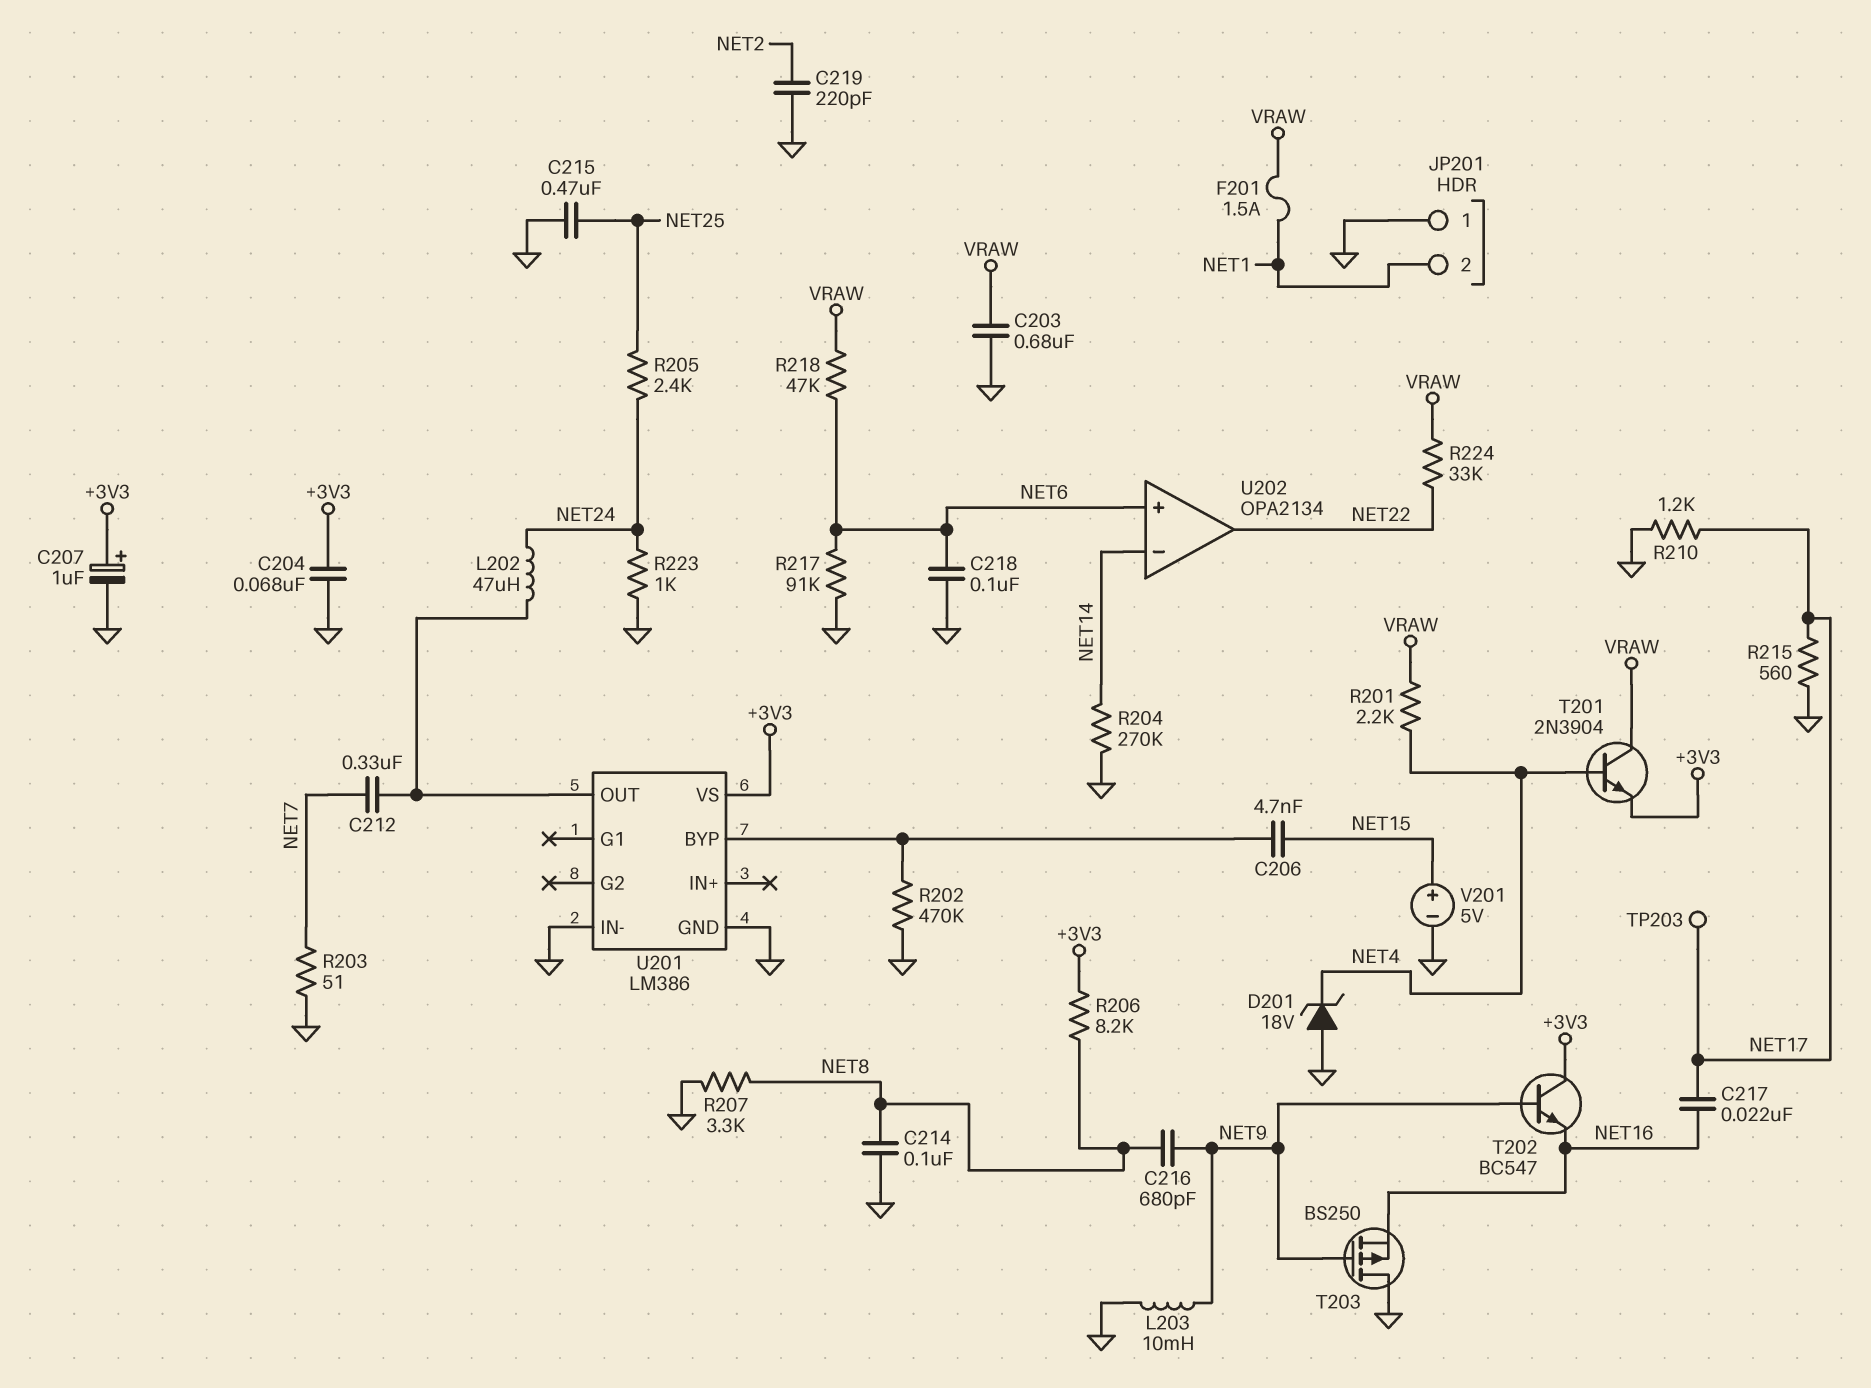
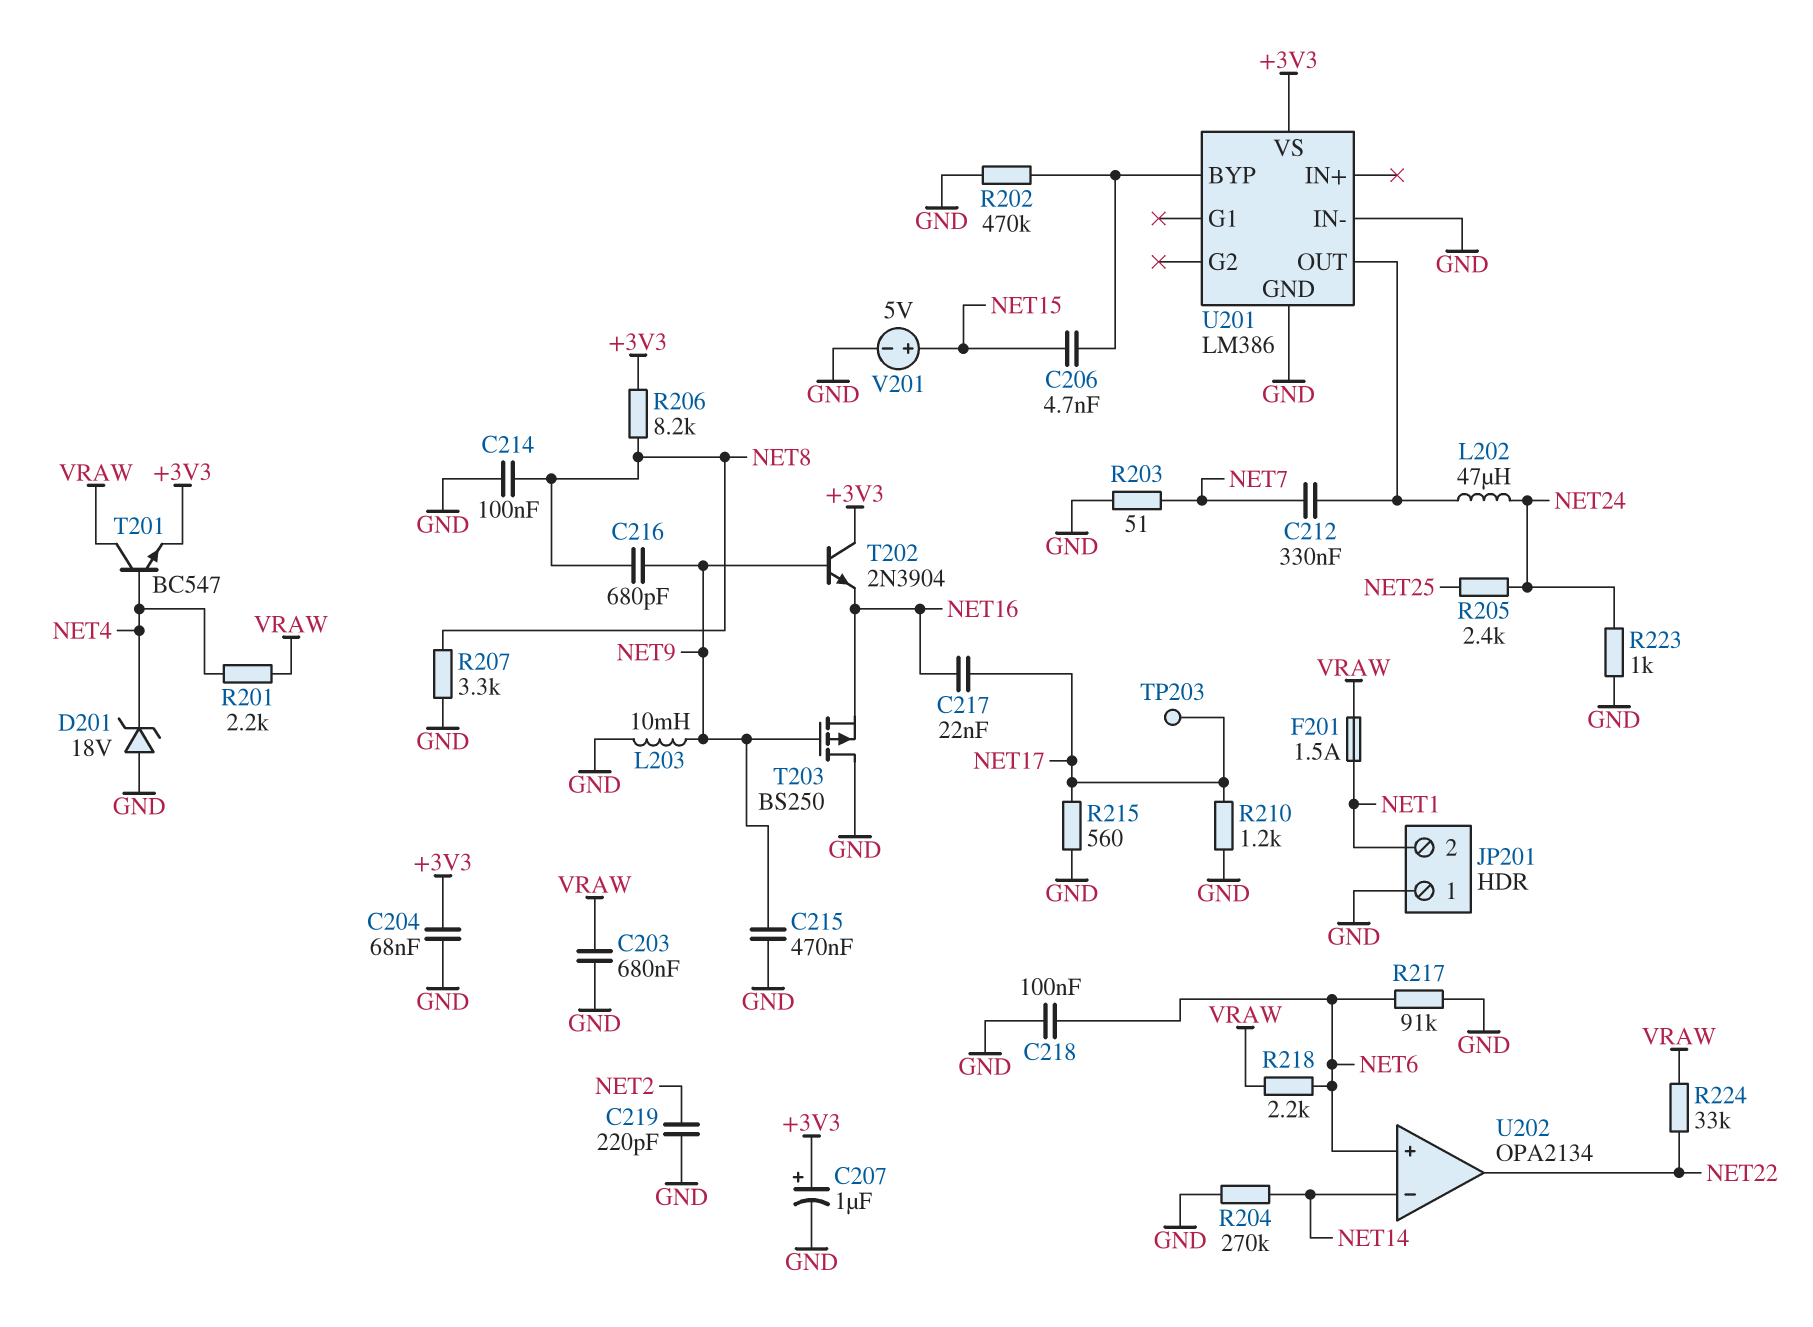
C215: 470nF (GND, NET25) -> 470nF (GND, NET9)
R218: 47k (NET6, VRAW) -> 2.2k (NET6, VRAW)
T201: NPN 2N3904 (B NET4, C VRAW, E +3V3) -> NPN BC547 (B NET4, C VRAW, E +3V3)
T202: NPN BC547 (B NET9, C +3V3, E NET16) -> NPN 2N3904 (B NET9, C +3V3, E NET16)

